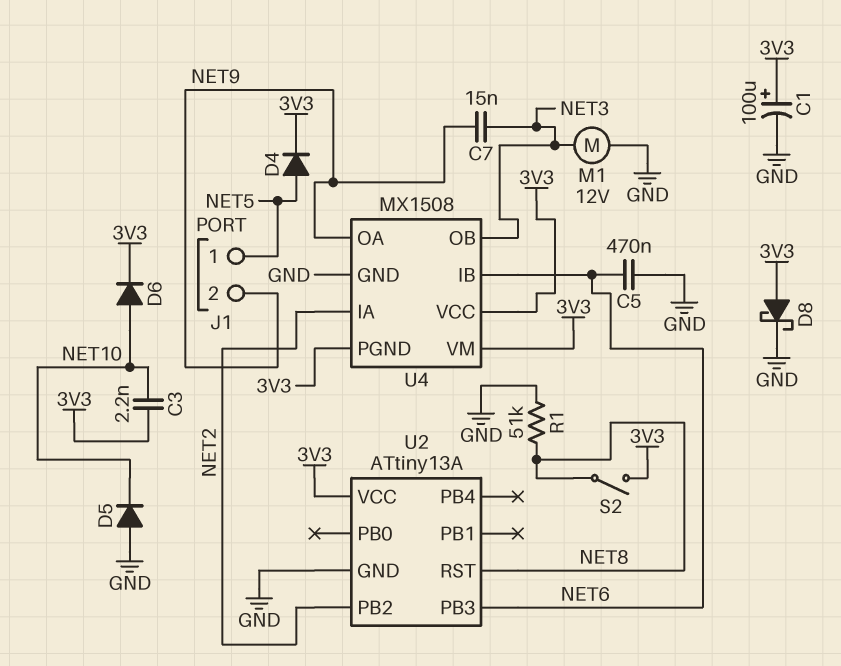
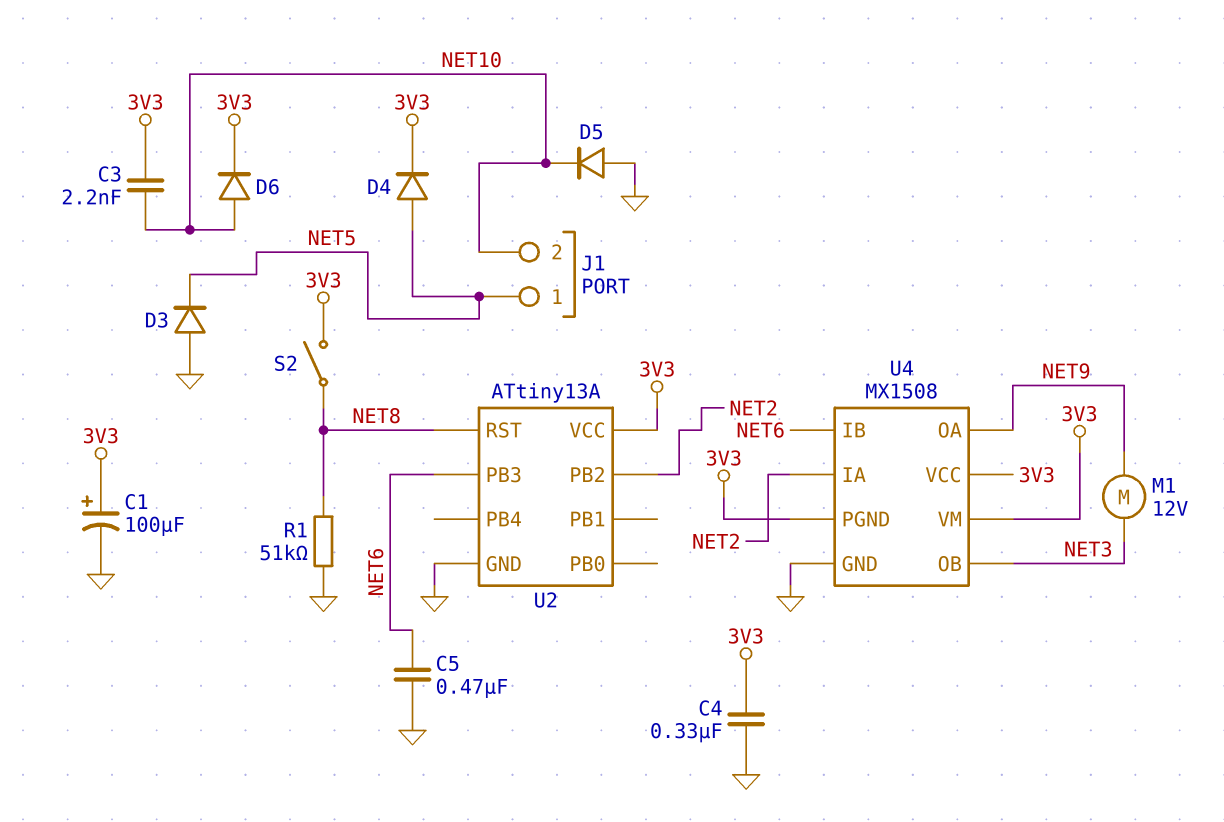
C4: none -> 330nF (3V3, GND)
C7: 15nF (NET3, NET9) -> none
D3: none -> diode (A GND, K NET5)
D8: schottky (A 3V3, K GND) -> none
J1 pin 2: NET9 -> NET10
M1: motor 12V (GND, NET3) -> motor 12V (NET3, NET9)

